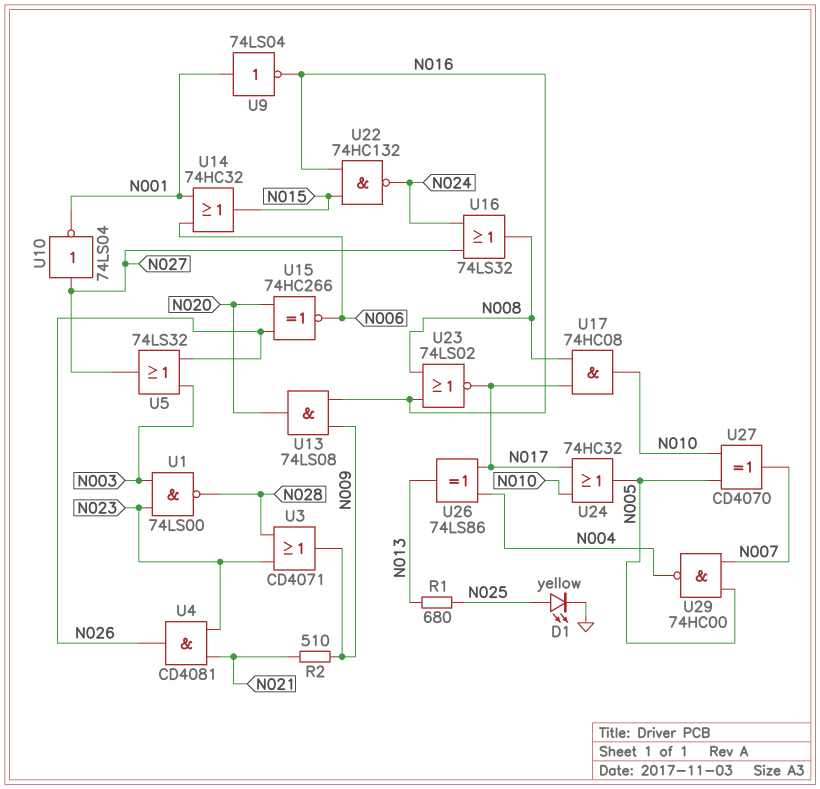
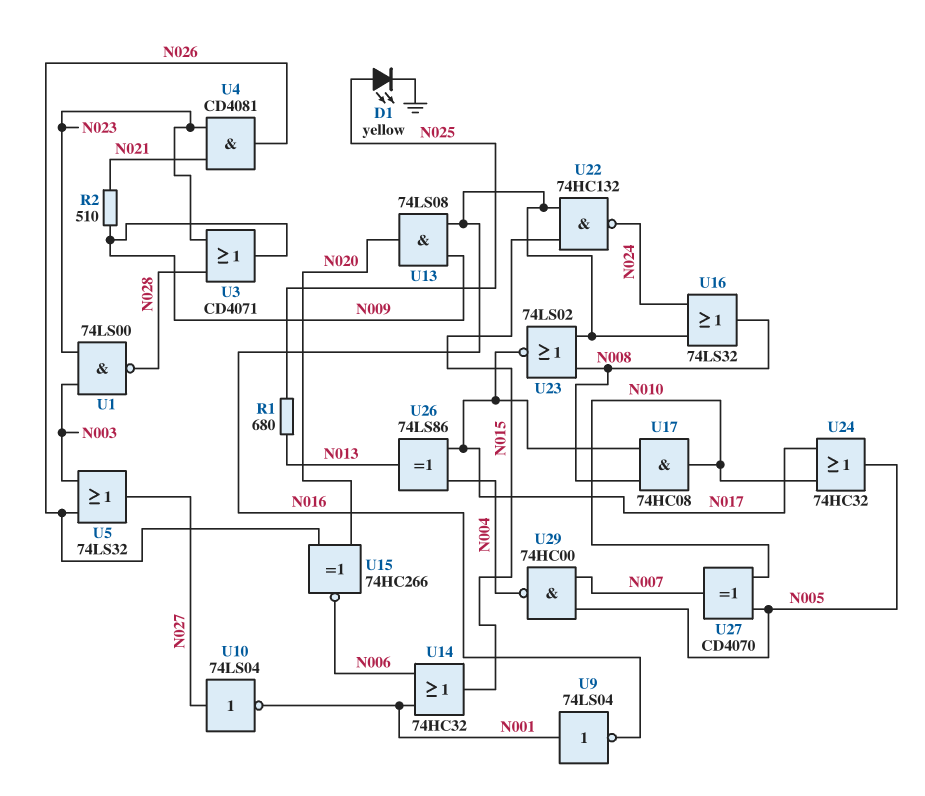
U16: OR 74LS32 (in N024, in N027, out N008) -> OR 74LS32 (in N016, in N024, out N008)

